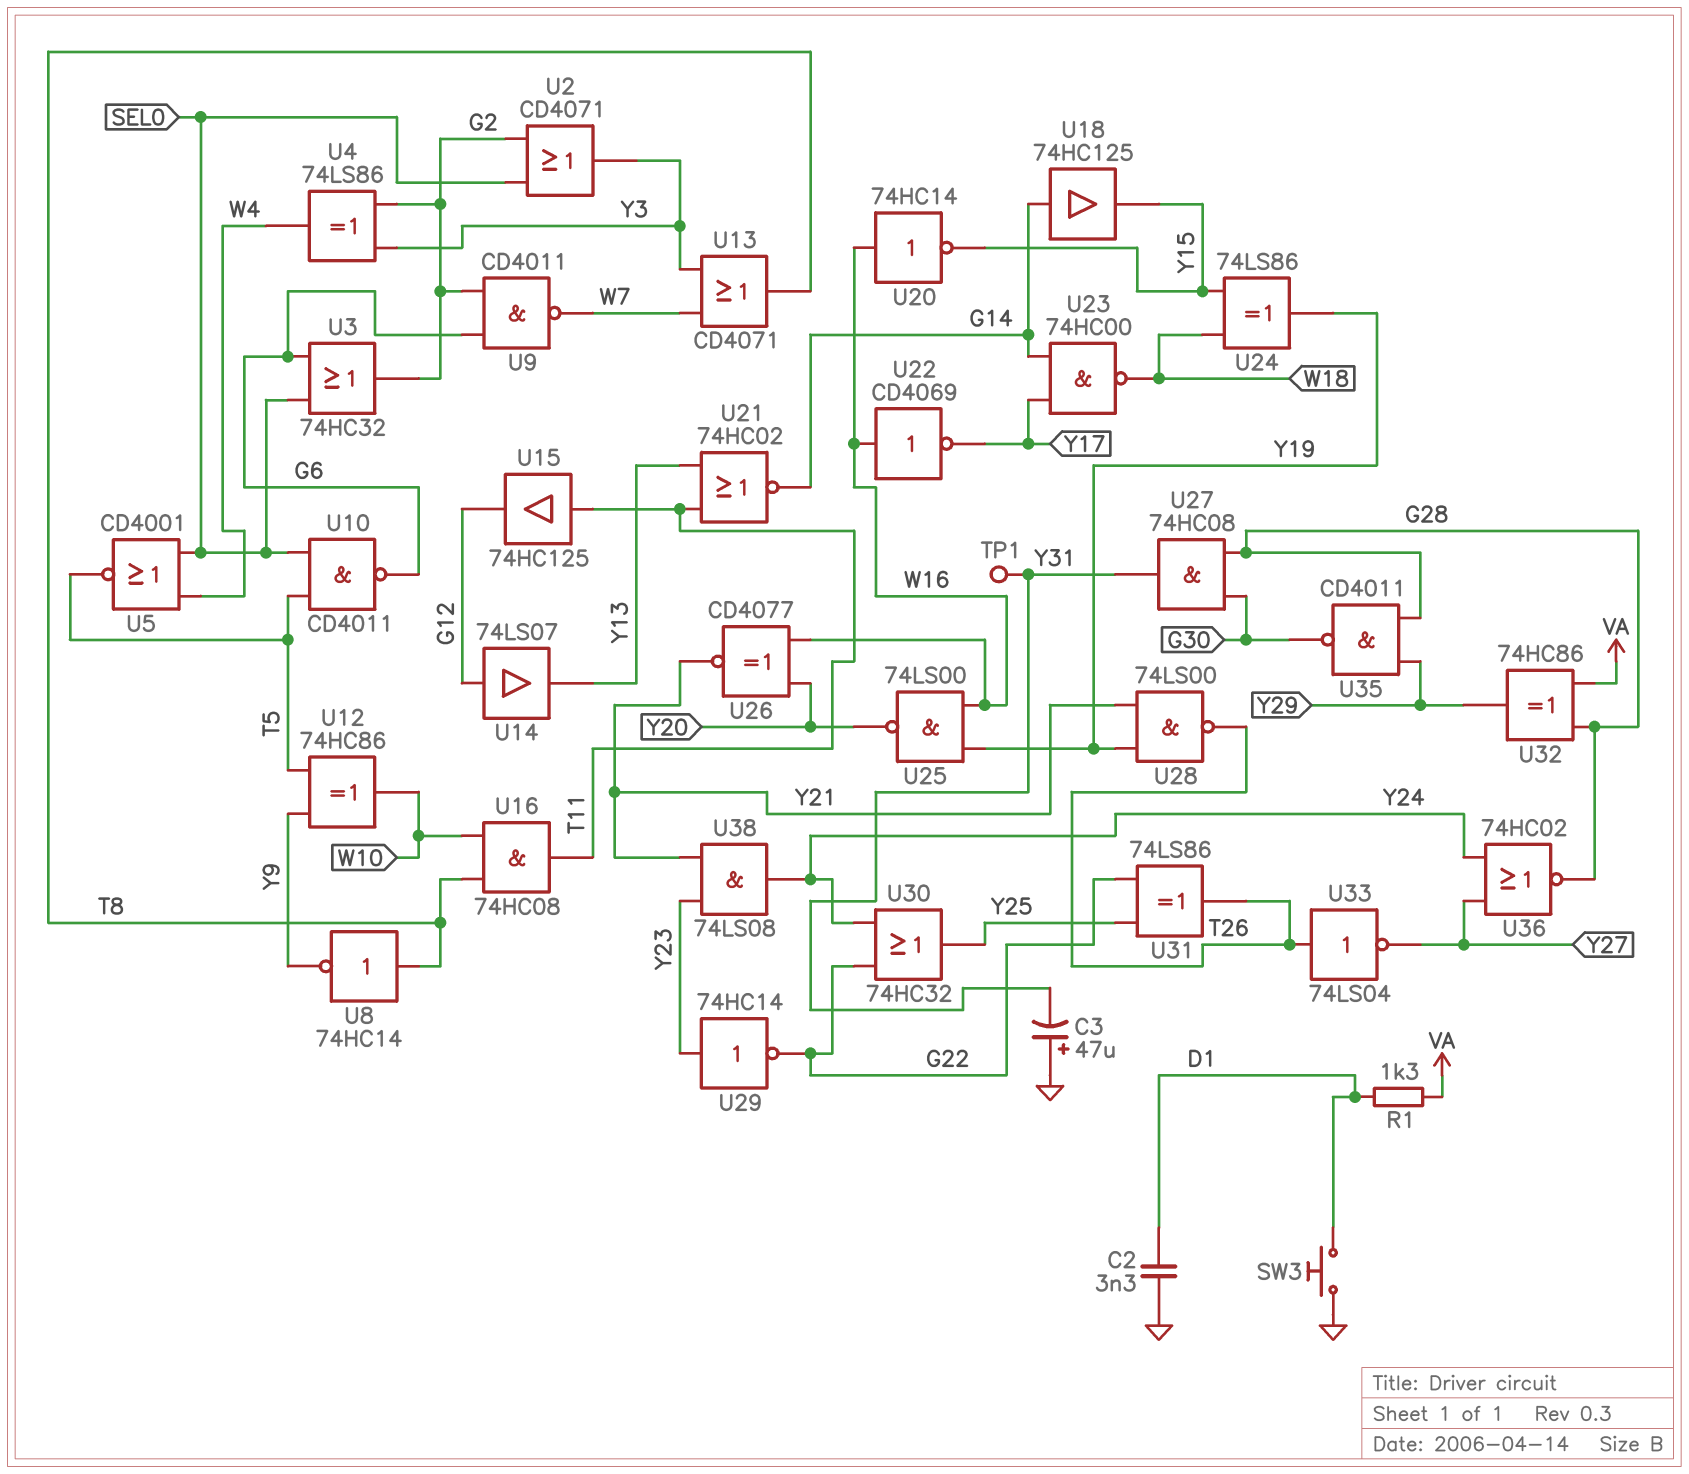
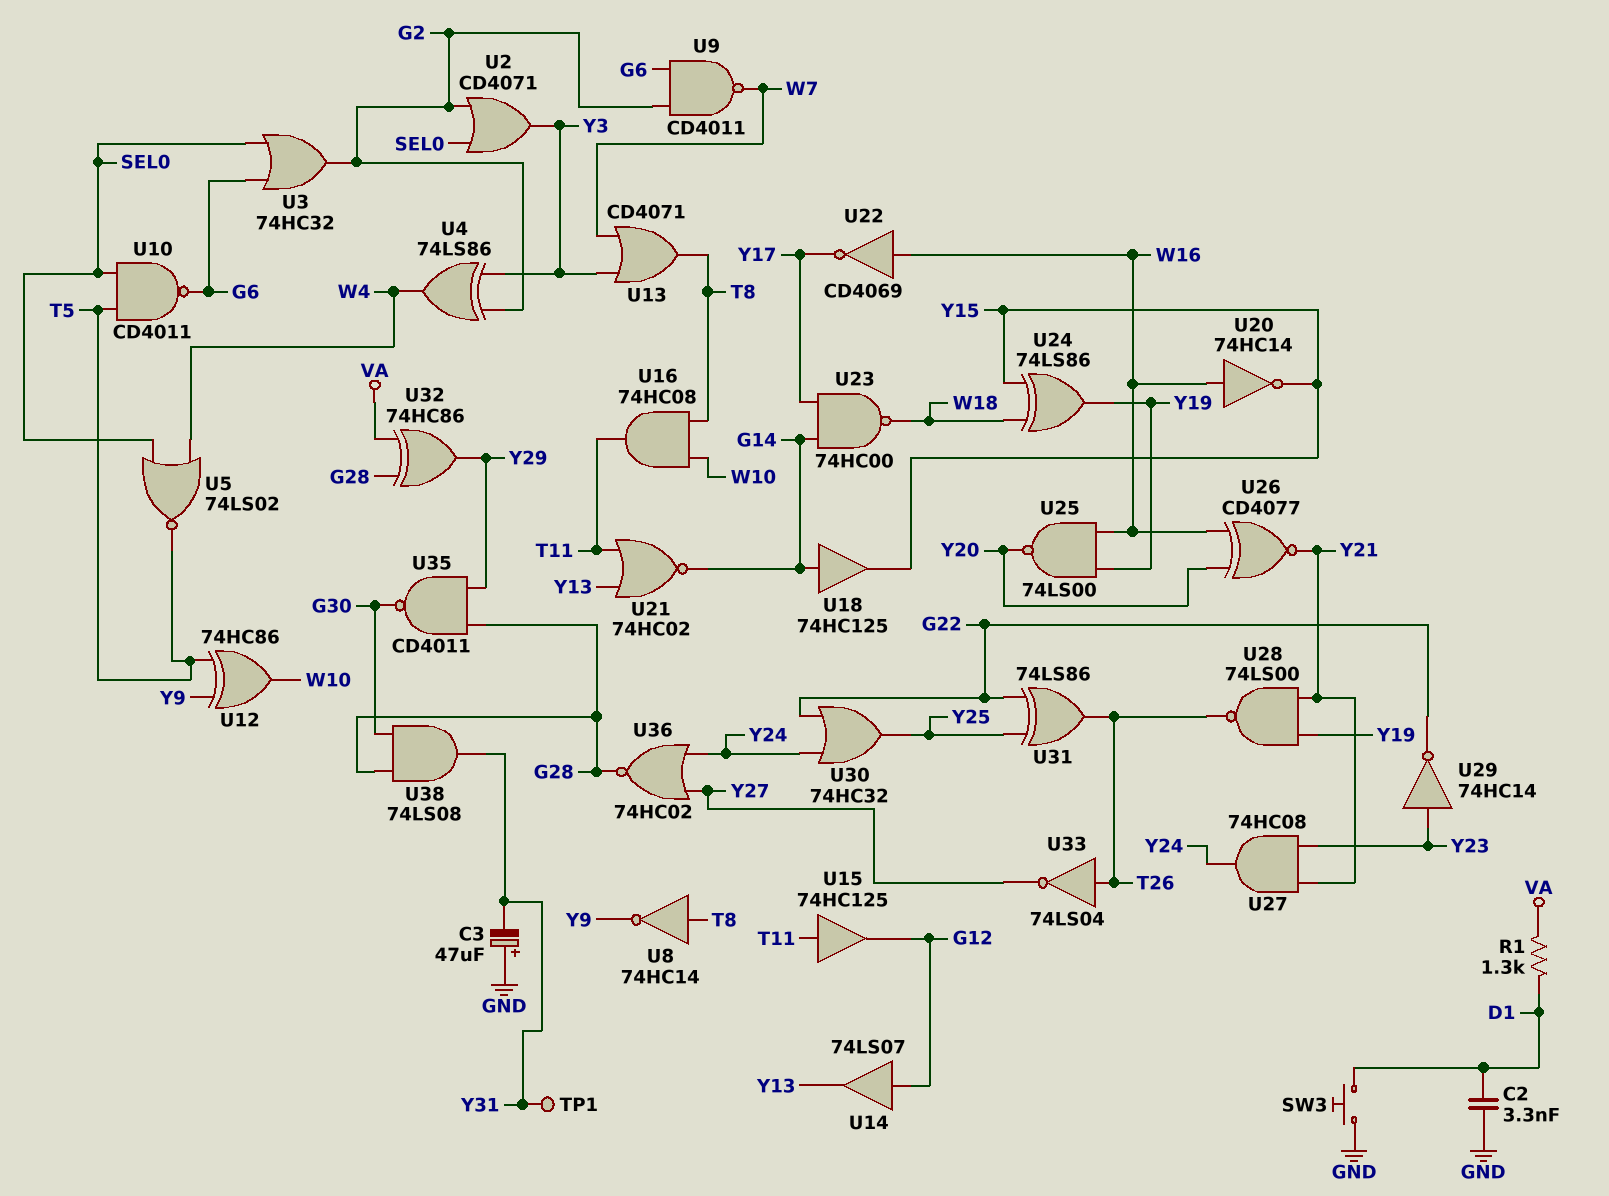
U5: NOR CD4001 (in SEL0, in W4, out T5) -> NOR 74LS02 (in SEL0, in W4, out T5)
U27: AND 74HC08 (in G28, in G30, out Y31) -> AND 74HC08 (in Y21, in Y23, out Y24)
U38: AND 74LS08 (in Y21, in Y23, out Y24) -> AND 74LS08 (in G28, in G30, out Y31)

